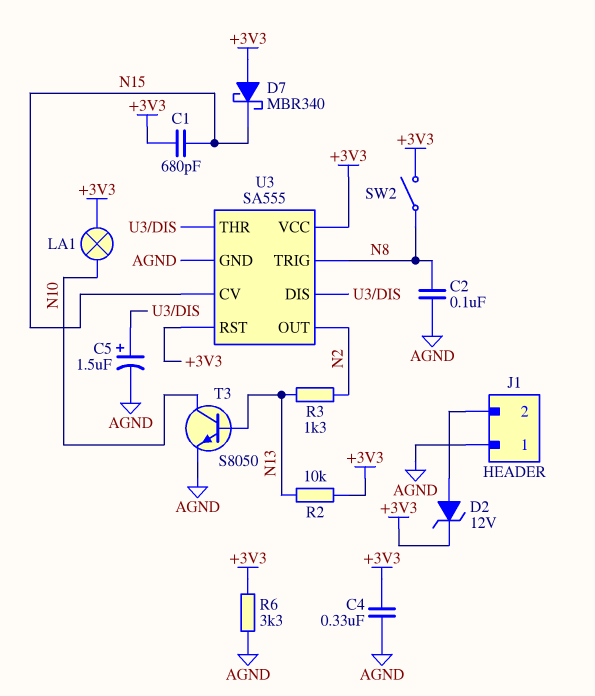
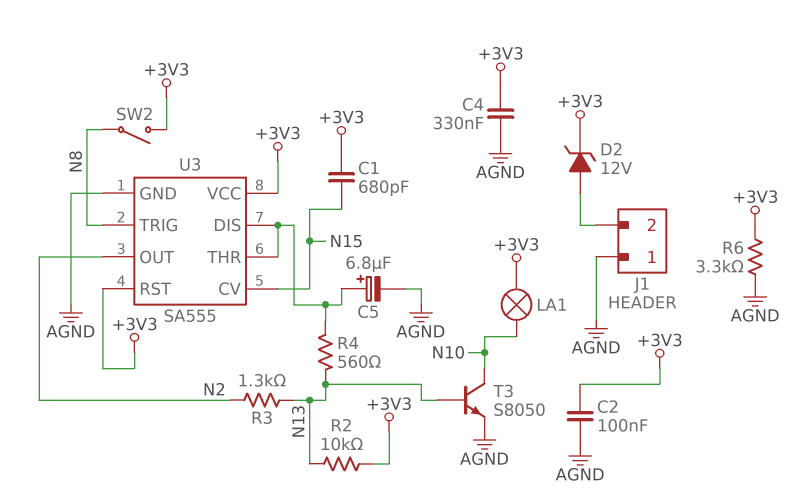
C2: 100nF (AGND, N8) -> 100nF (+3V3, AGND)
C5: 1.5uF (plus U3/DIS, minus AGND) -> 6.8uF (plus U3/DIS, minus AGND)
D7: schottky MBR340 (A +3V3, K N15) -> none
R4: none -> 560 (N13, U3/DIS)

